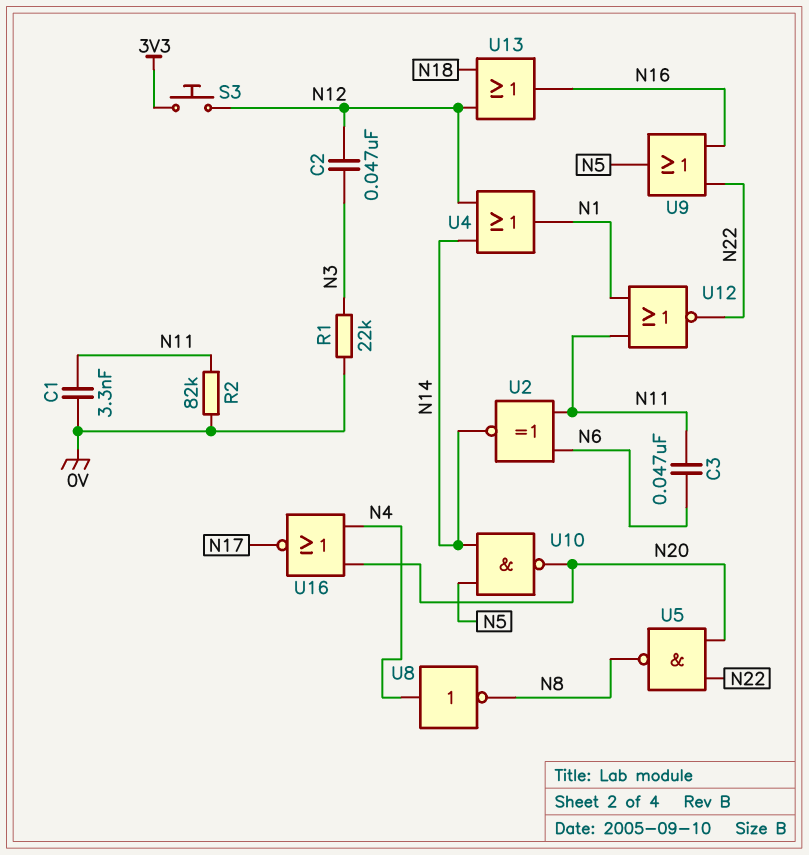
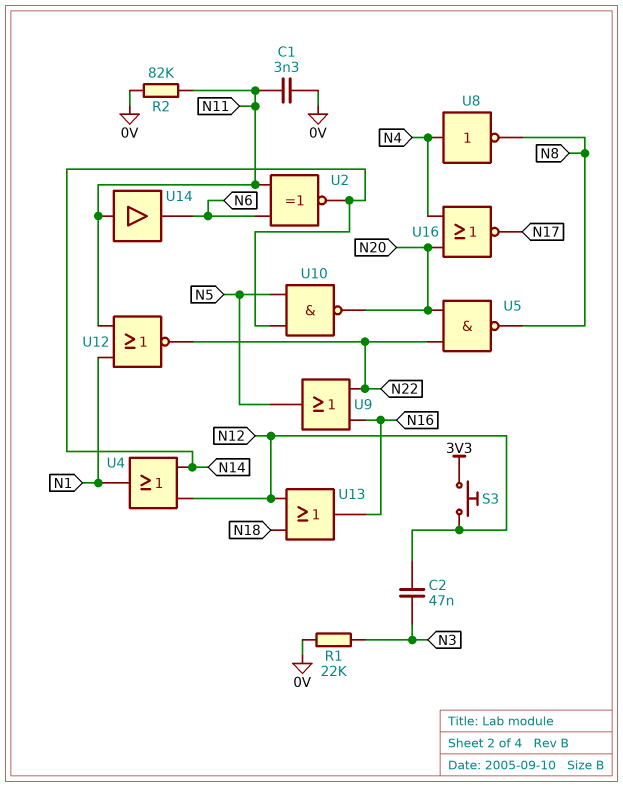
C3: 47nF (N6, N11) -> none
U14: none -> buffer (in N11, out N6)

